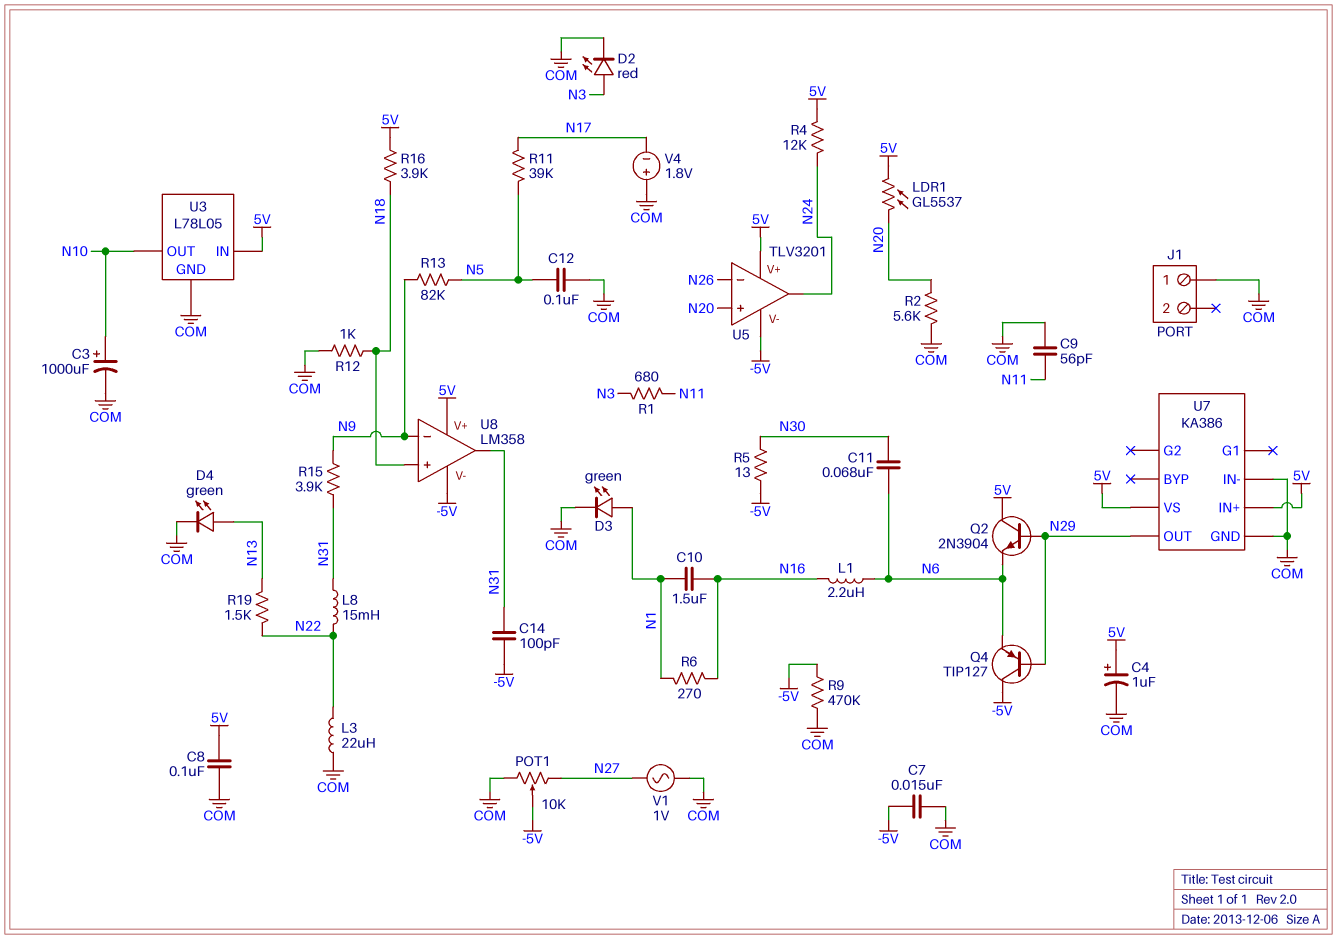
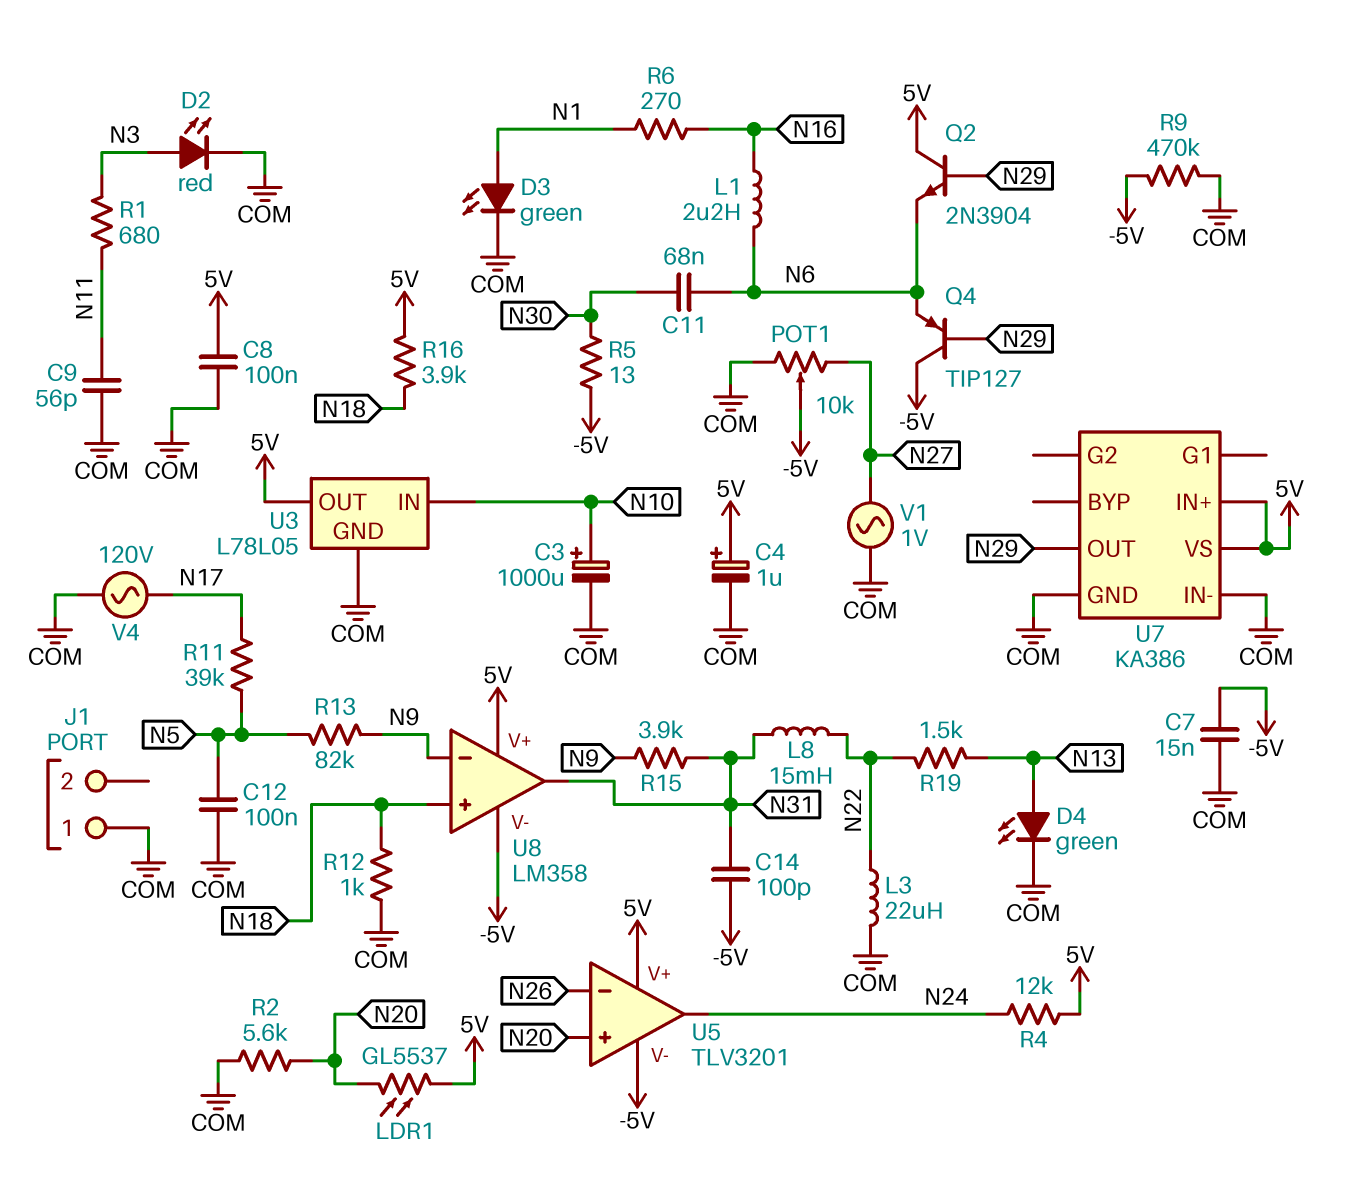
C10: 1.5uF (N1, N16) -> none
U3 pin IN: 5V -> N10
U3 pin OUT: N10 -> 5V
V4: 1.8V (plus COM, minus N17) -> AC 120V (COM, N17)

